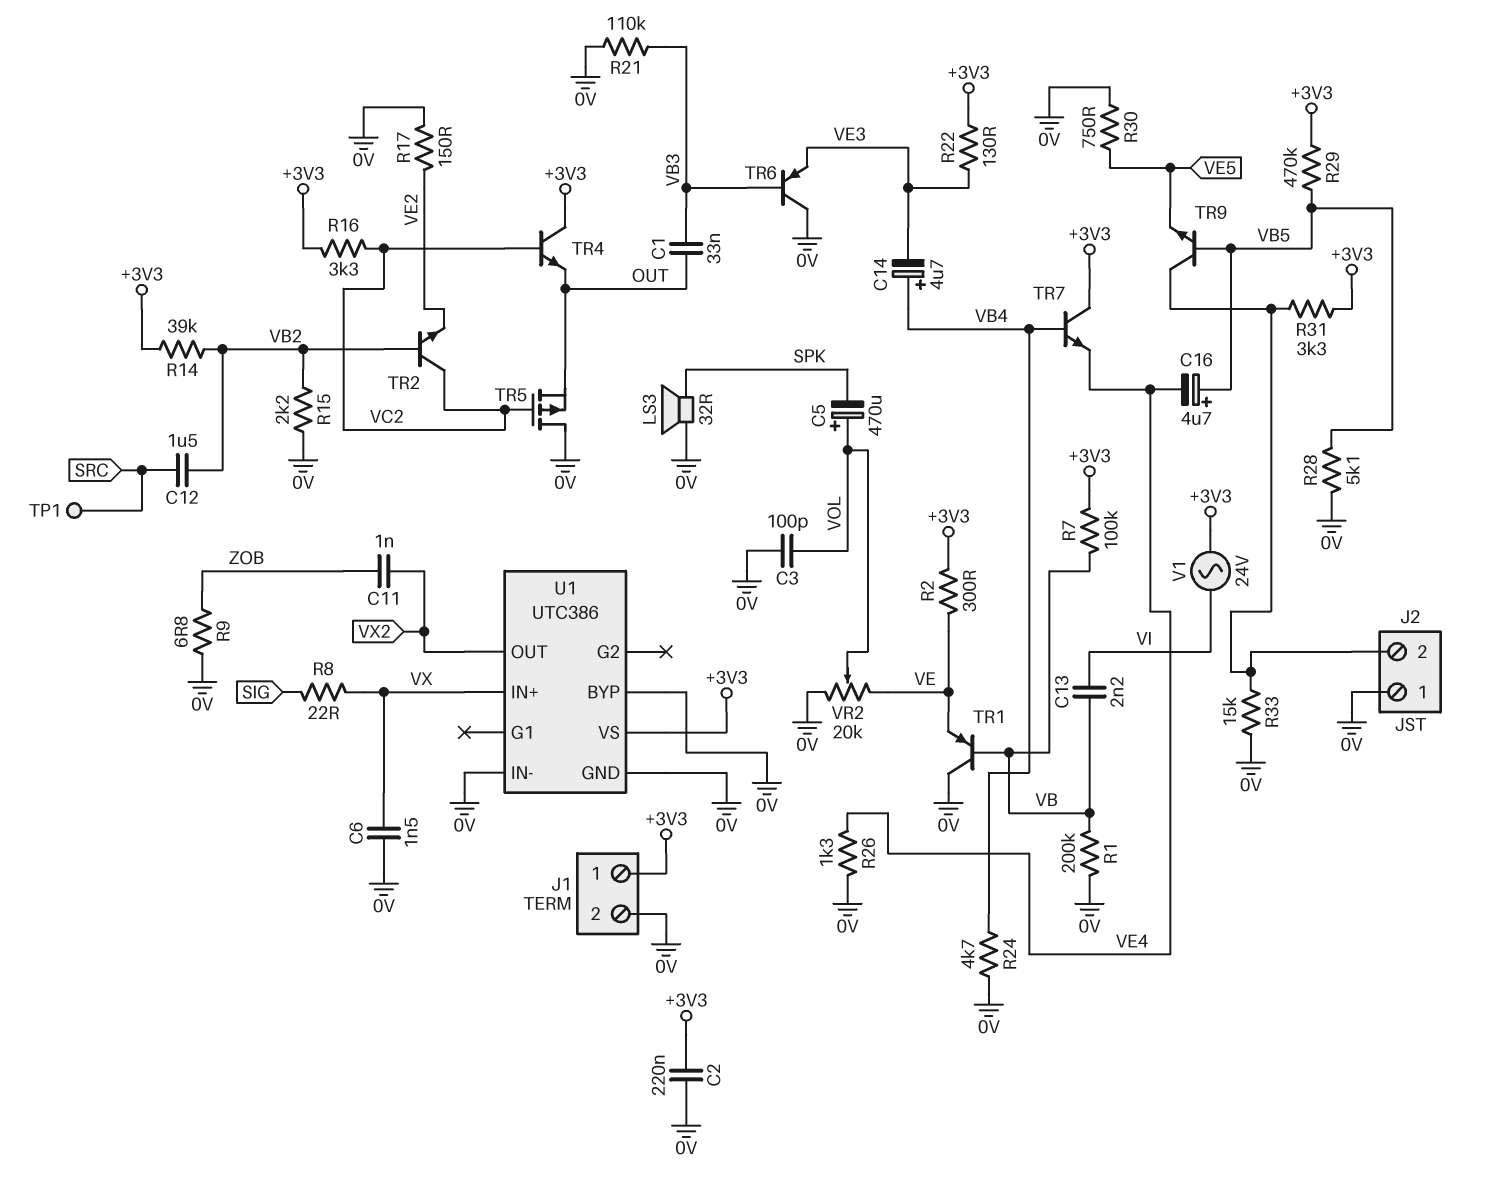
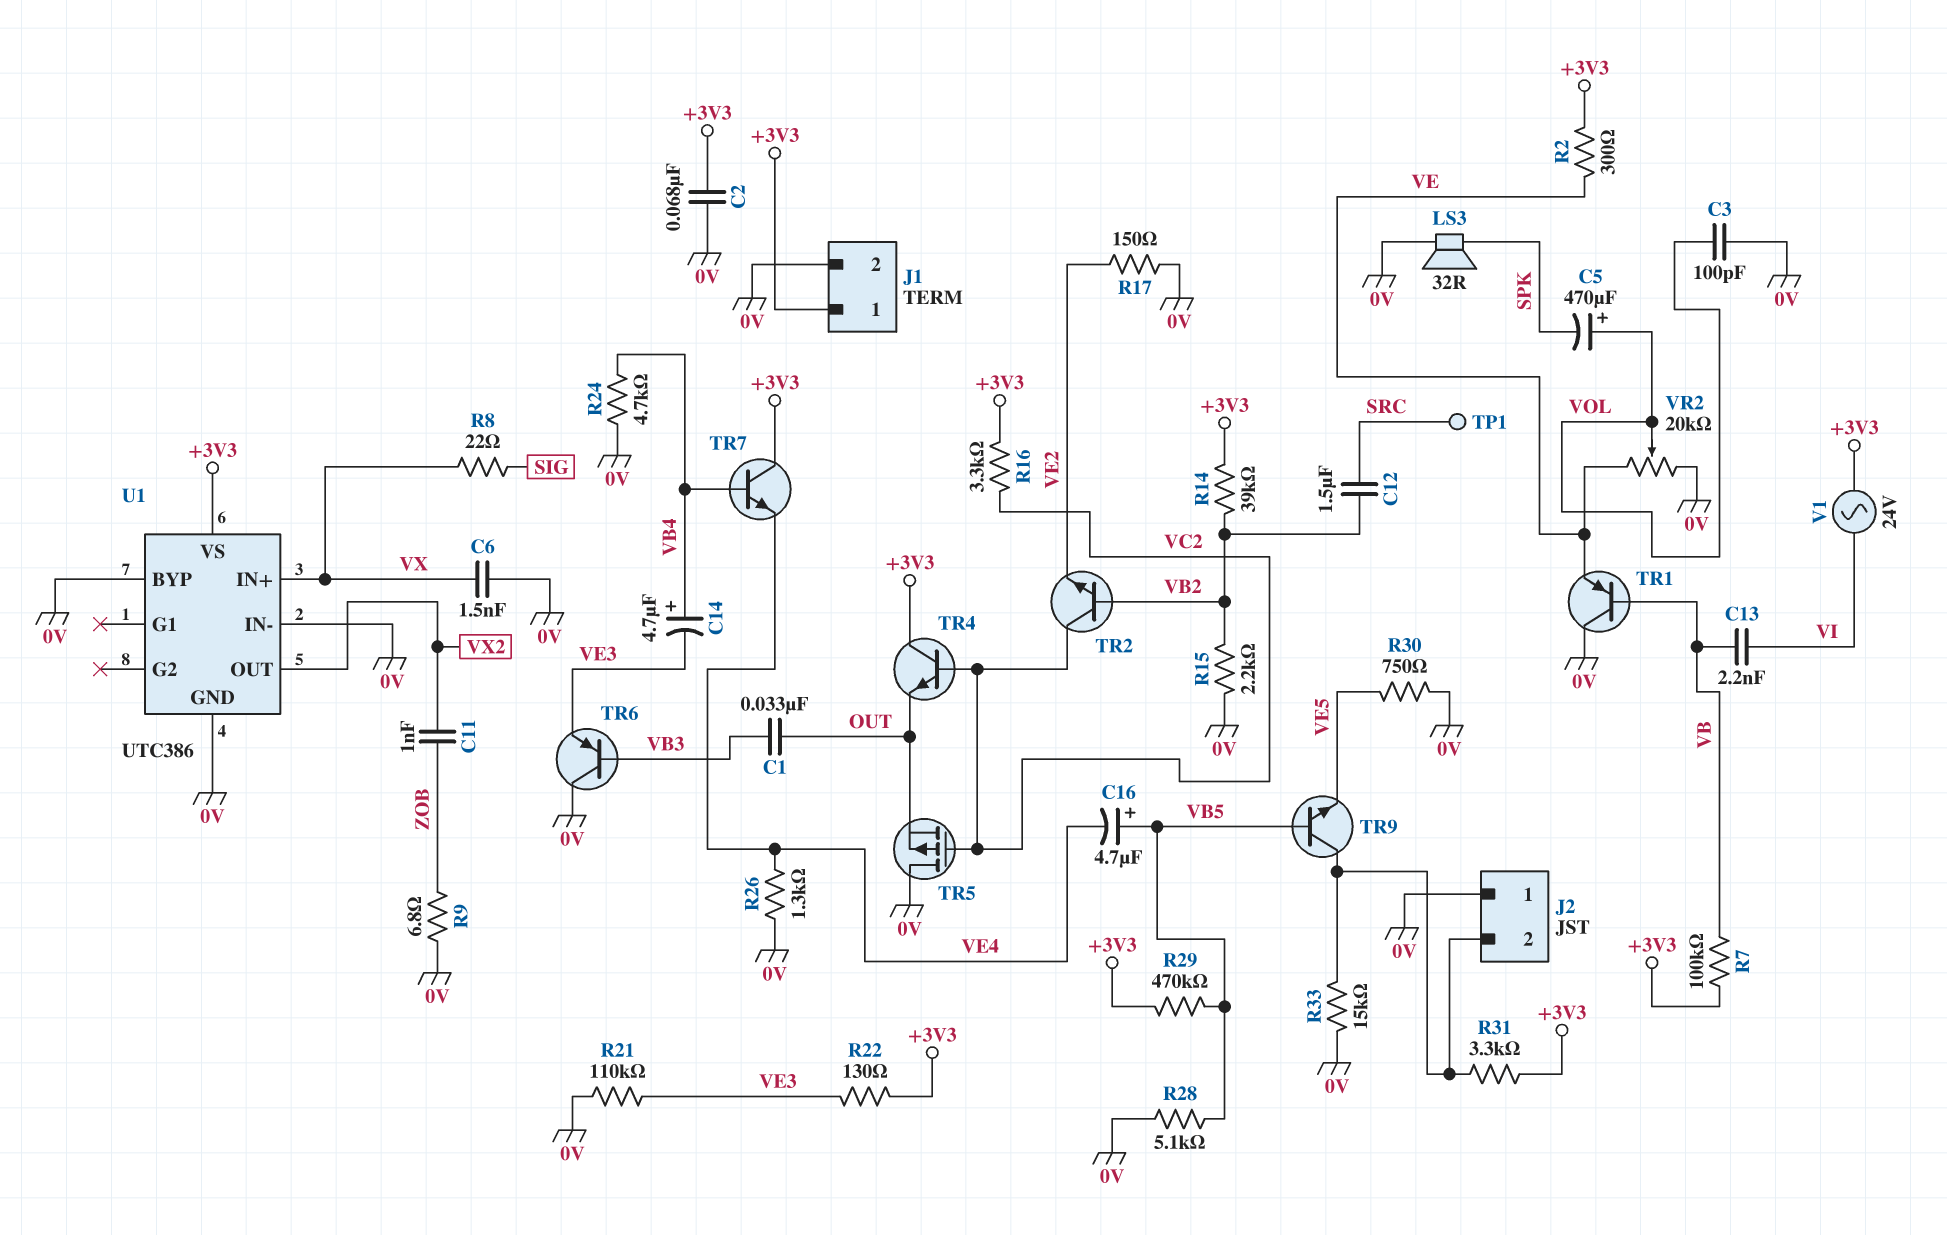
C2: 220nF (+3V3, 0V) -> 68nF (+3V3, 0V)
R1: 200k (0V, VB) -> none
R21: 110k (0V, VB3) -> 110k (0V, VE3)

